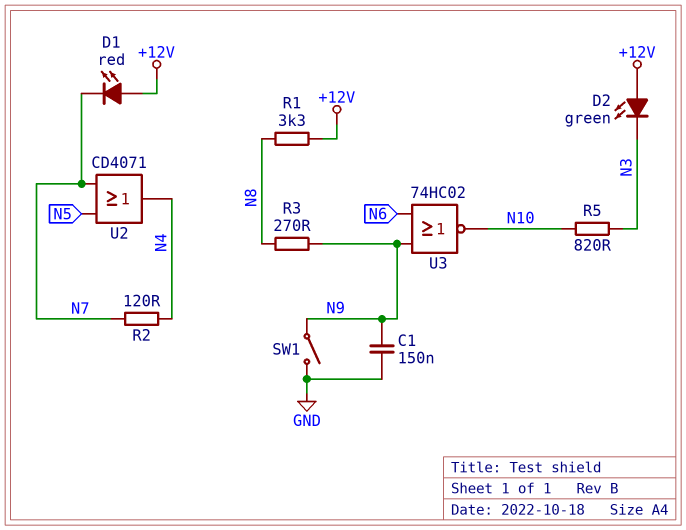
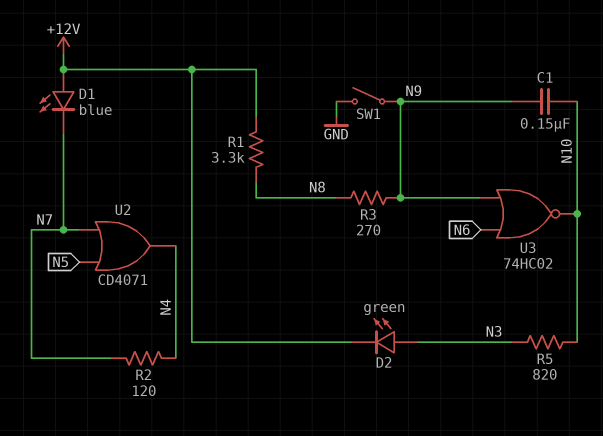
C1: 150nF (GND, N9) -> 150nF (N9, N10)
D1: LED red (A +12V, K N7) -> LED blue (A +12V, K N7)
D2: LED green (A +12V, K N3) -> LED green (A N3, K +12V)

